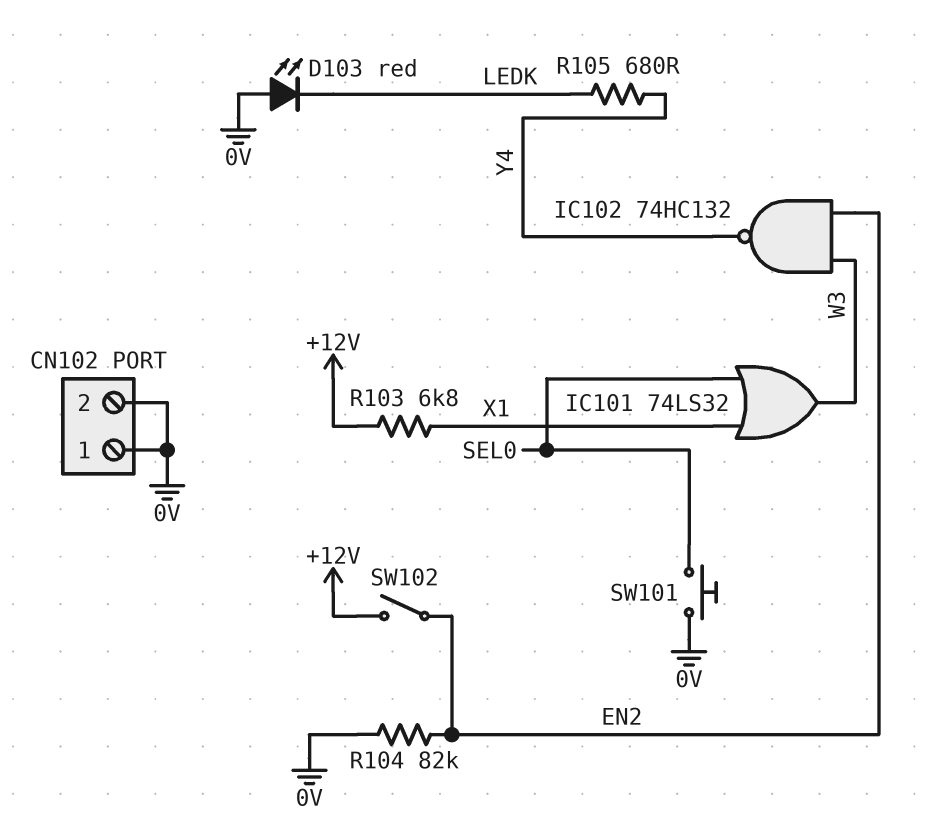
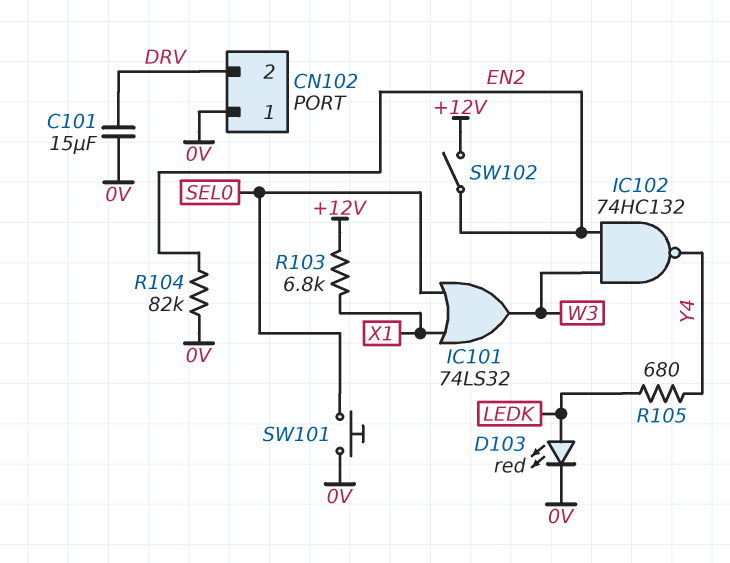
C101: none -> 15uF (0V, DRV)
CN102 pin 2: 0V -> DRV
D103: LED red (A 0V, K LEDK) -> LED red (A LEDK, K 0V)

